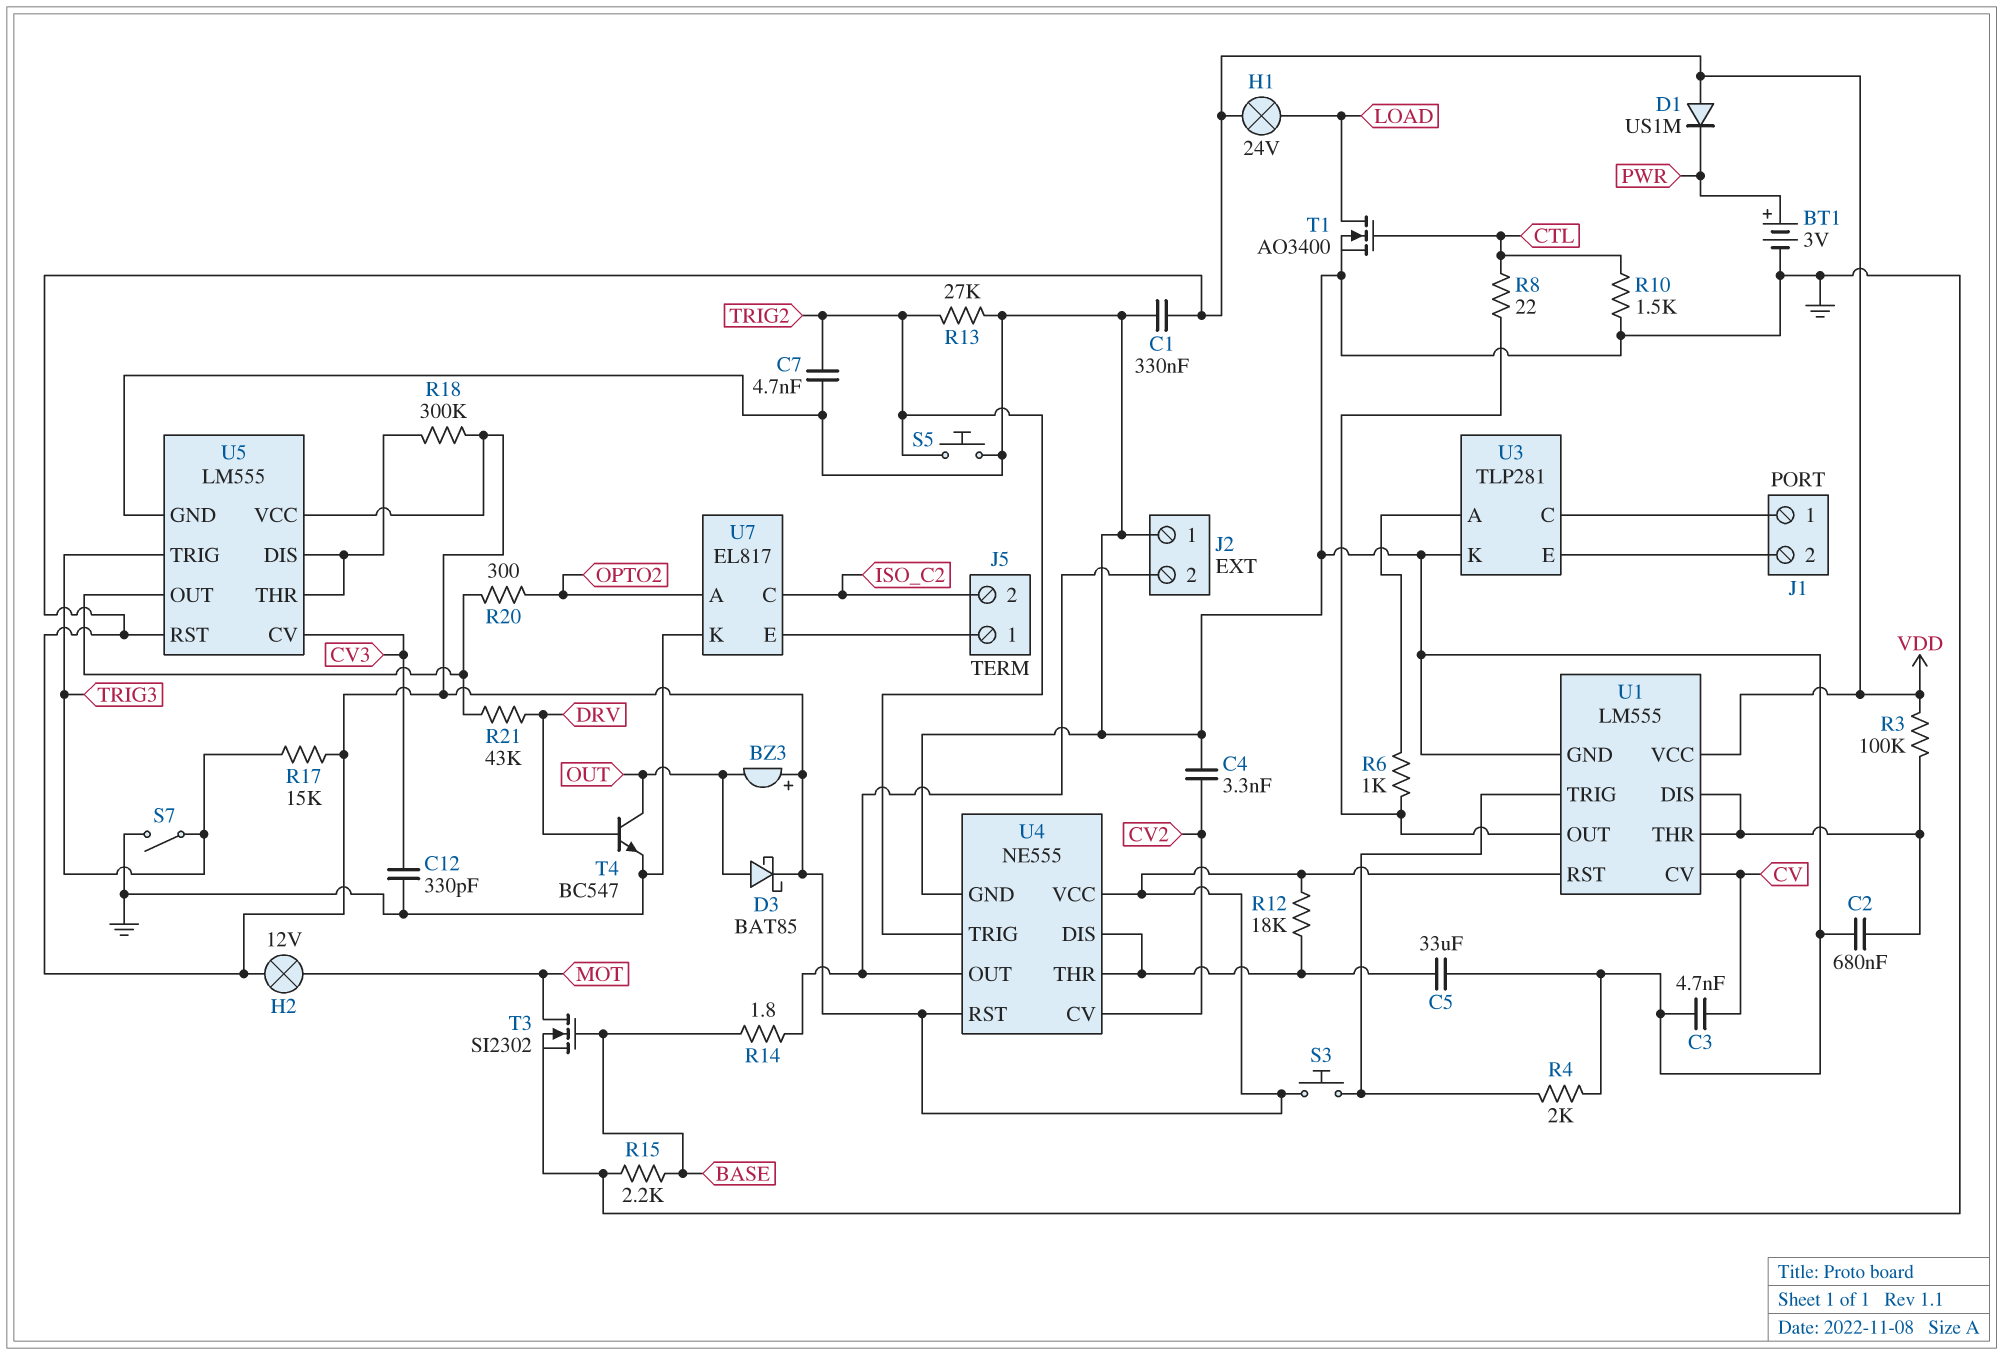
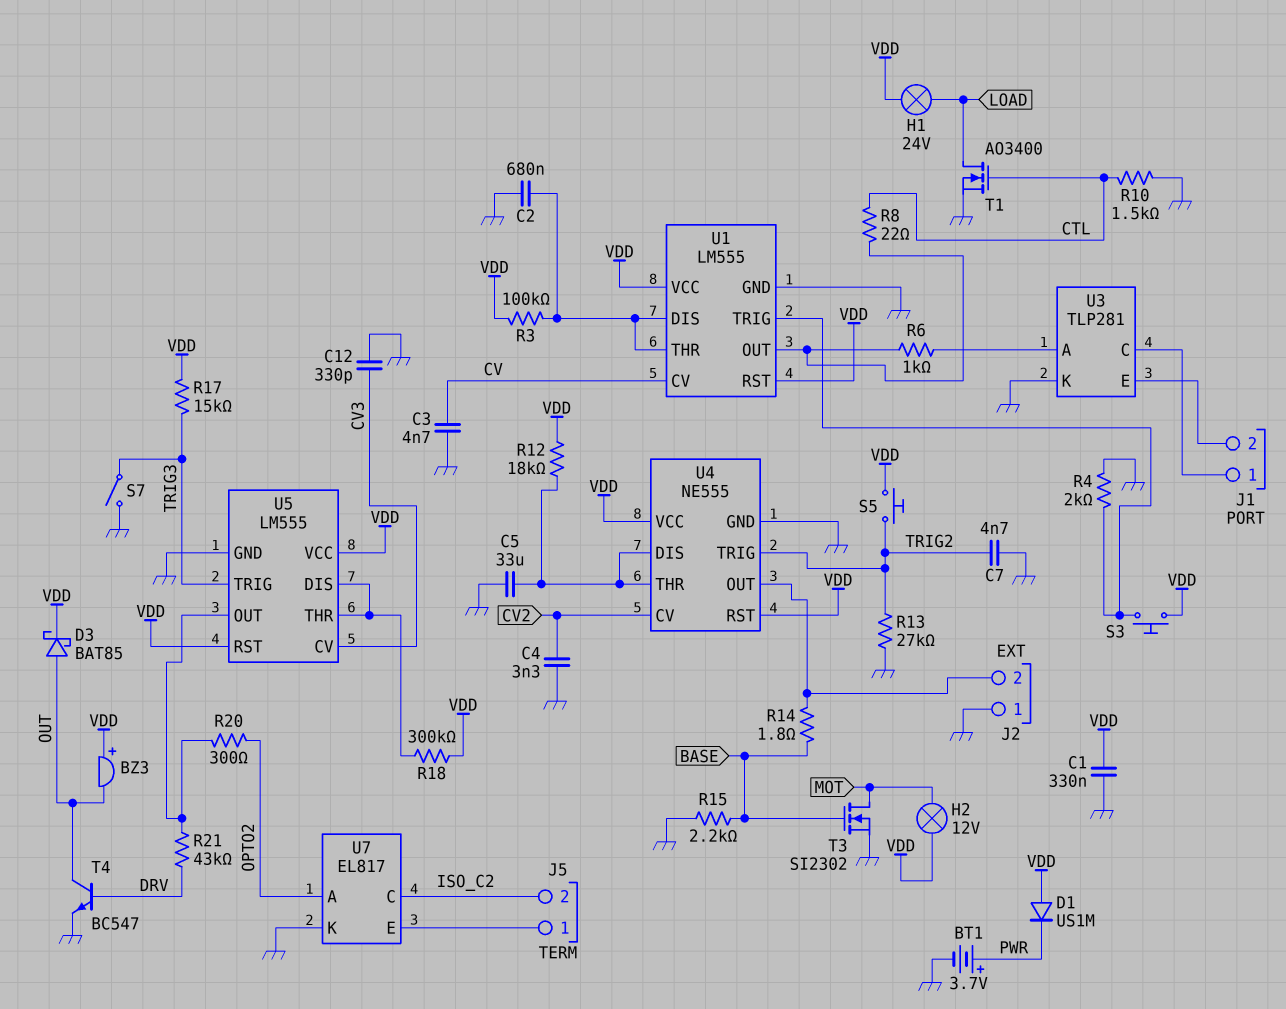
BT1: 3V (plus PWR, minus GND) -> 3.7V (plus PWR, minus GND)
S5: button (GND, TRIG2) -> button (TRIG2, VDD)

